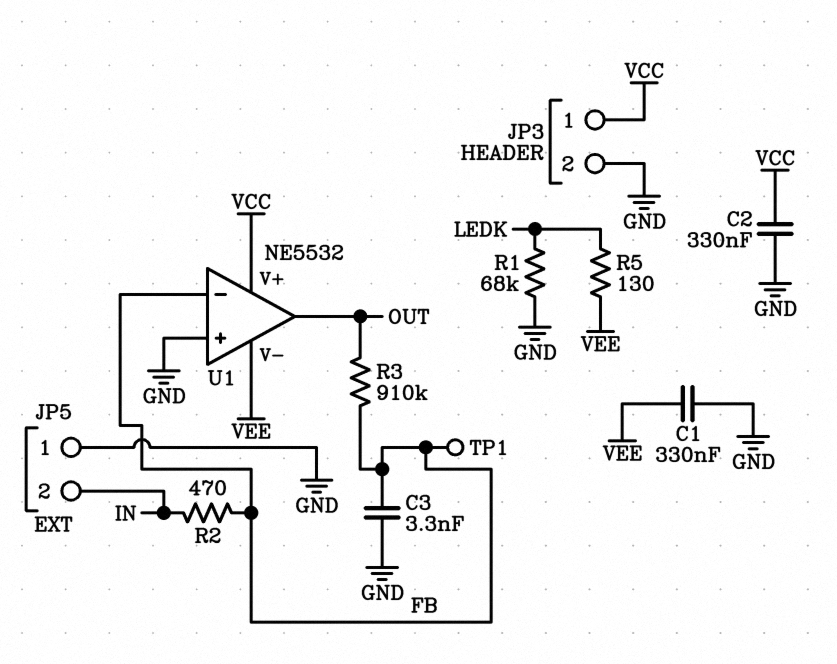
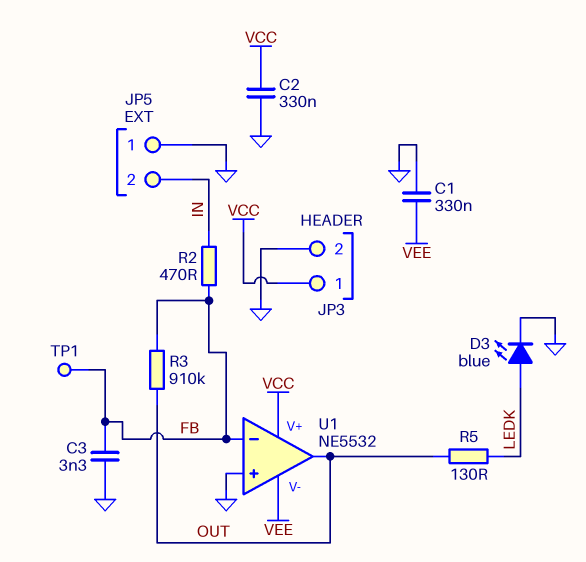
D3: none -> LED blue (A LEDK, K GND)
R1: 68k (GND, LEDK) -> none
R5: 130 (LEDK, VEE) -> 130 (LEDK, OUT)

